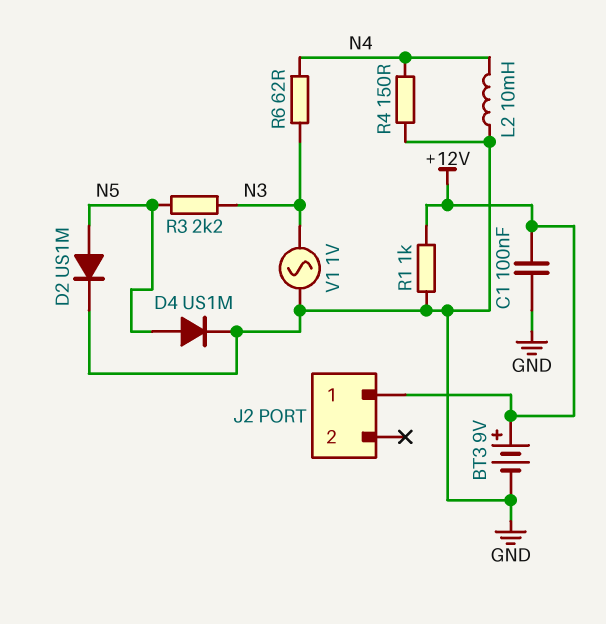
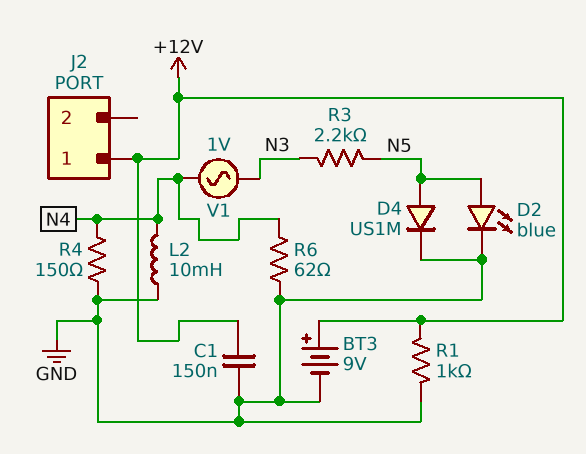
C1: 100nF (+12V, GND) -> 150nF (+12V, GND)
D2: diode US1M (A N5, K GND) -> LED blue (A N5, K GND)
R6: 62 (N3, N4) -> 62 (GND, N4)
V1: AC 1V (GND, N3) -> AC 1V (N3, N4)

